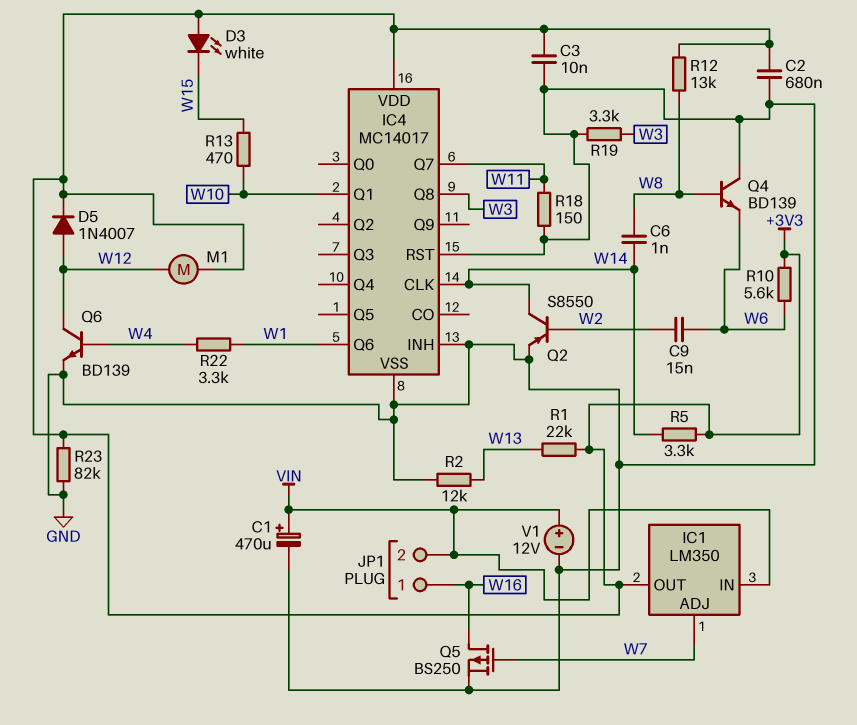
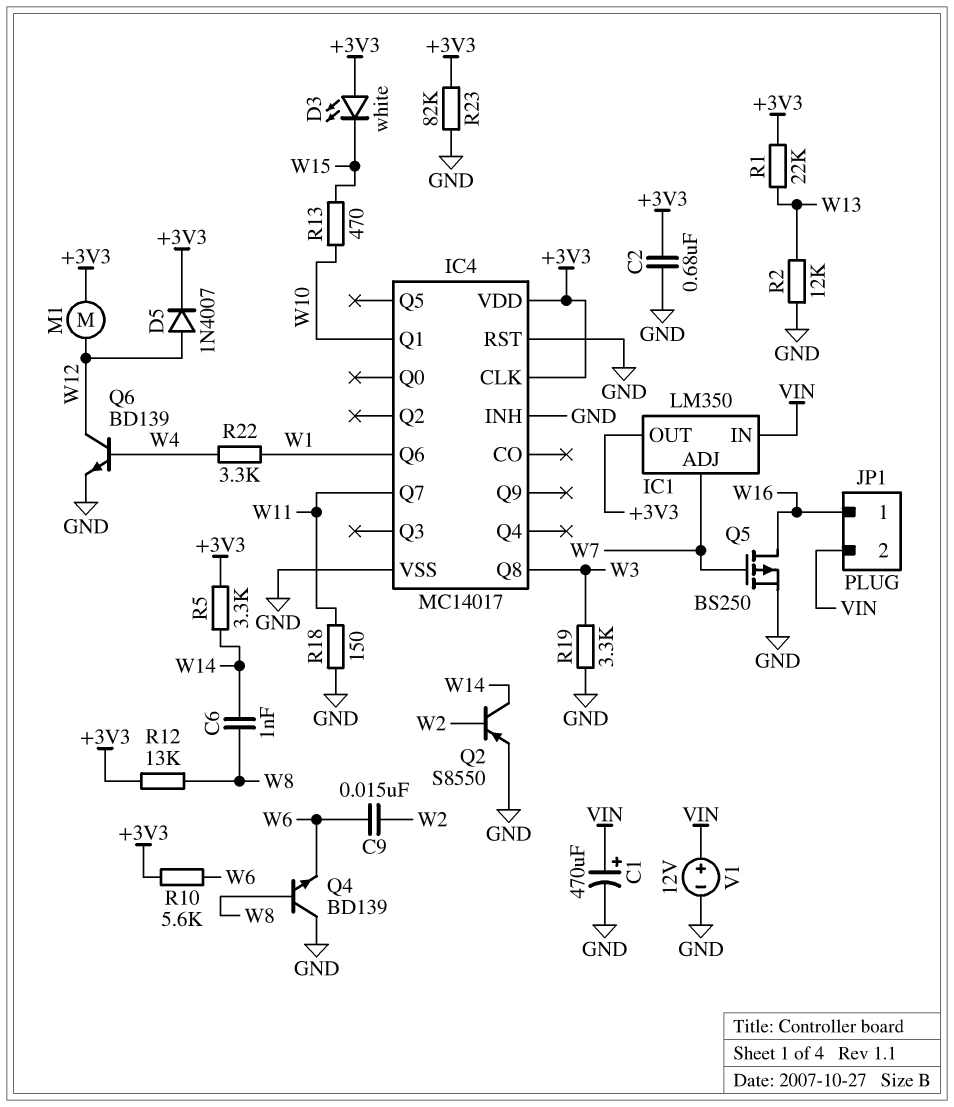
C3: 10nF (+3V3, GND) -> none
IC4 pin CLK: W14 -> +3V3

